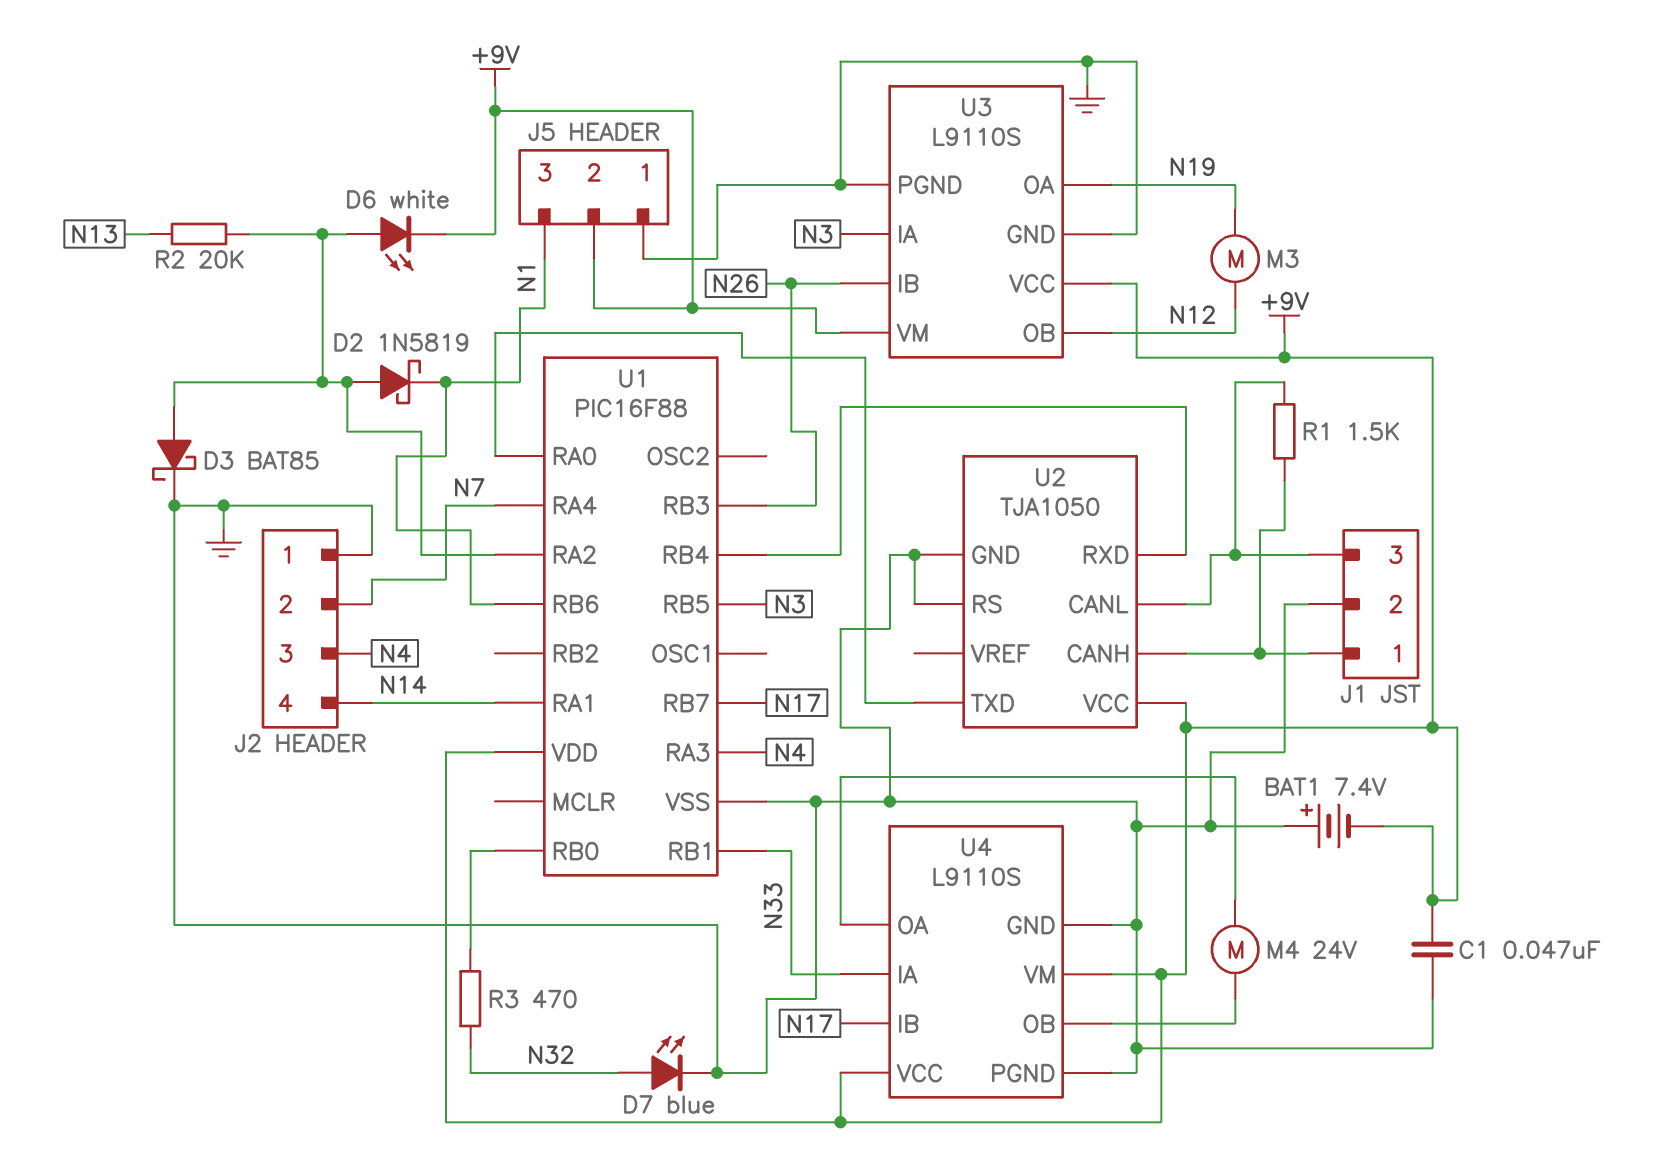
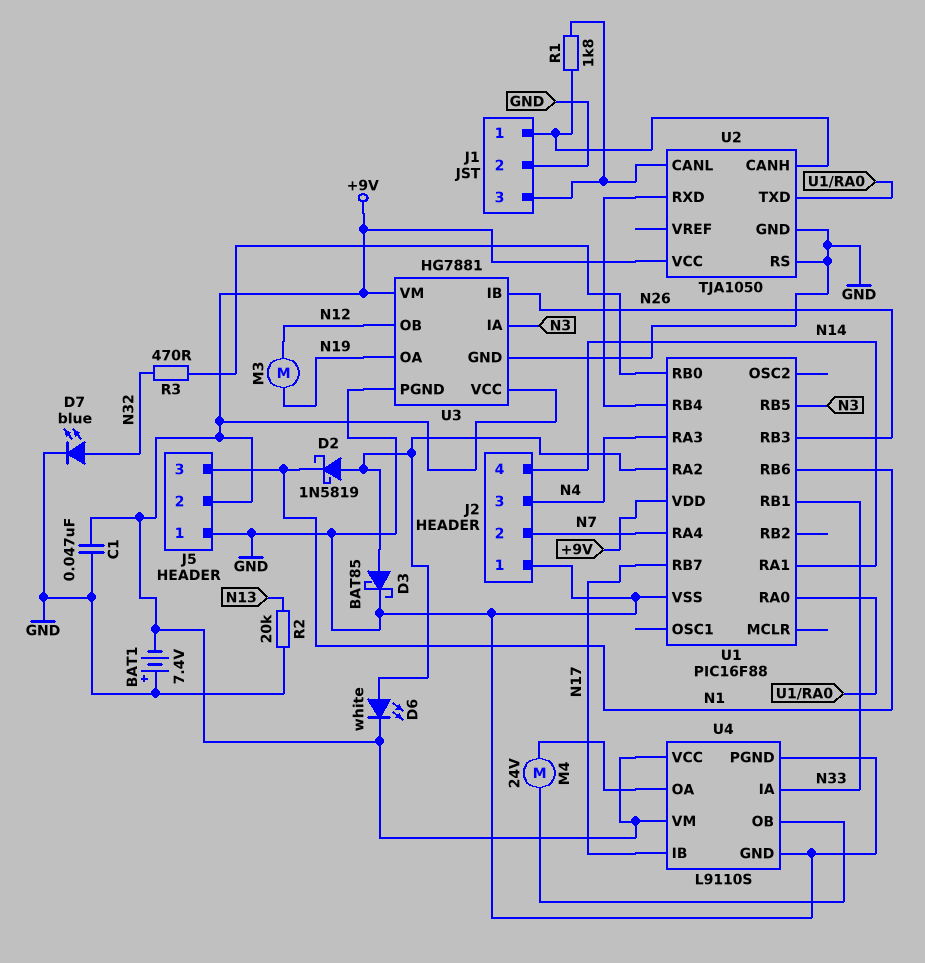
R1: 1.5k (J1/1, J1/3) -> 1.8k (J1/1, J1/3)
R2: 20k (N13, U1/RA2) -> 20k (GND, N13)
U3: L9110S -> HG7881

